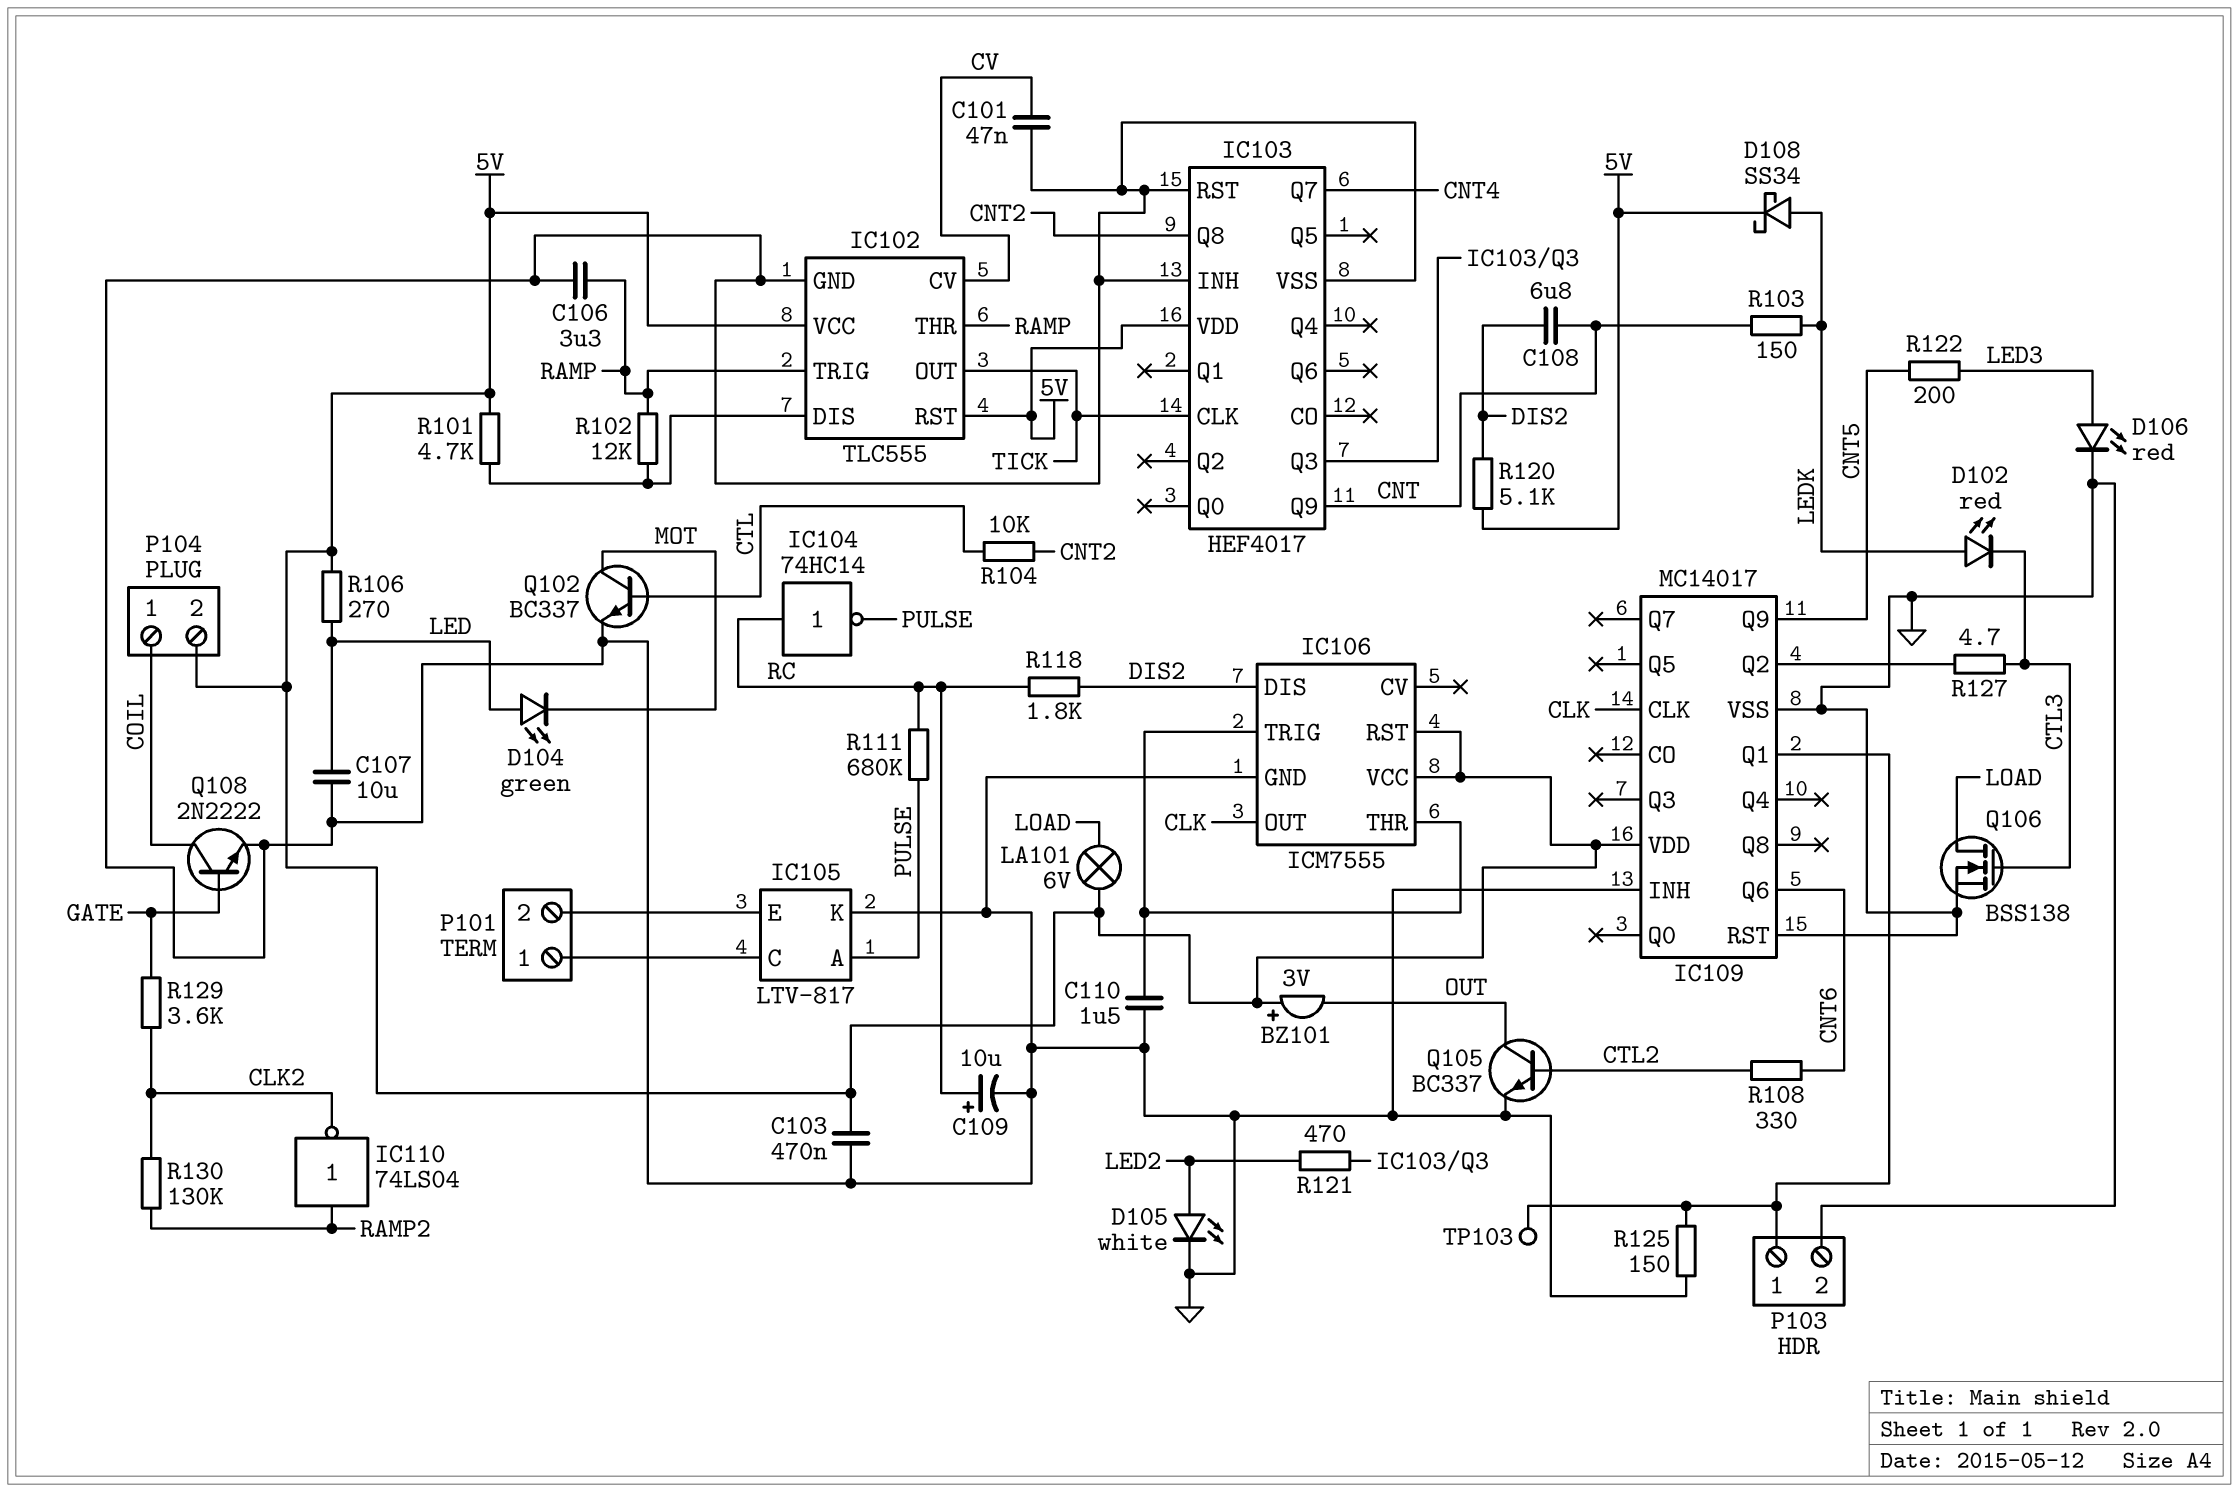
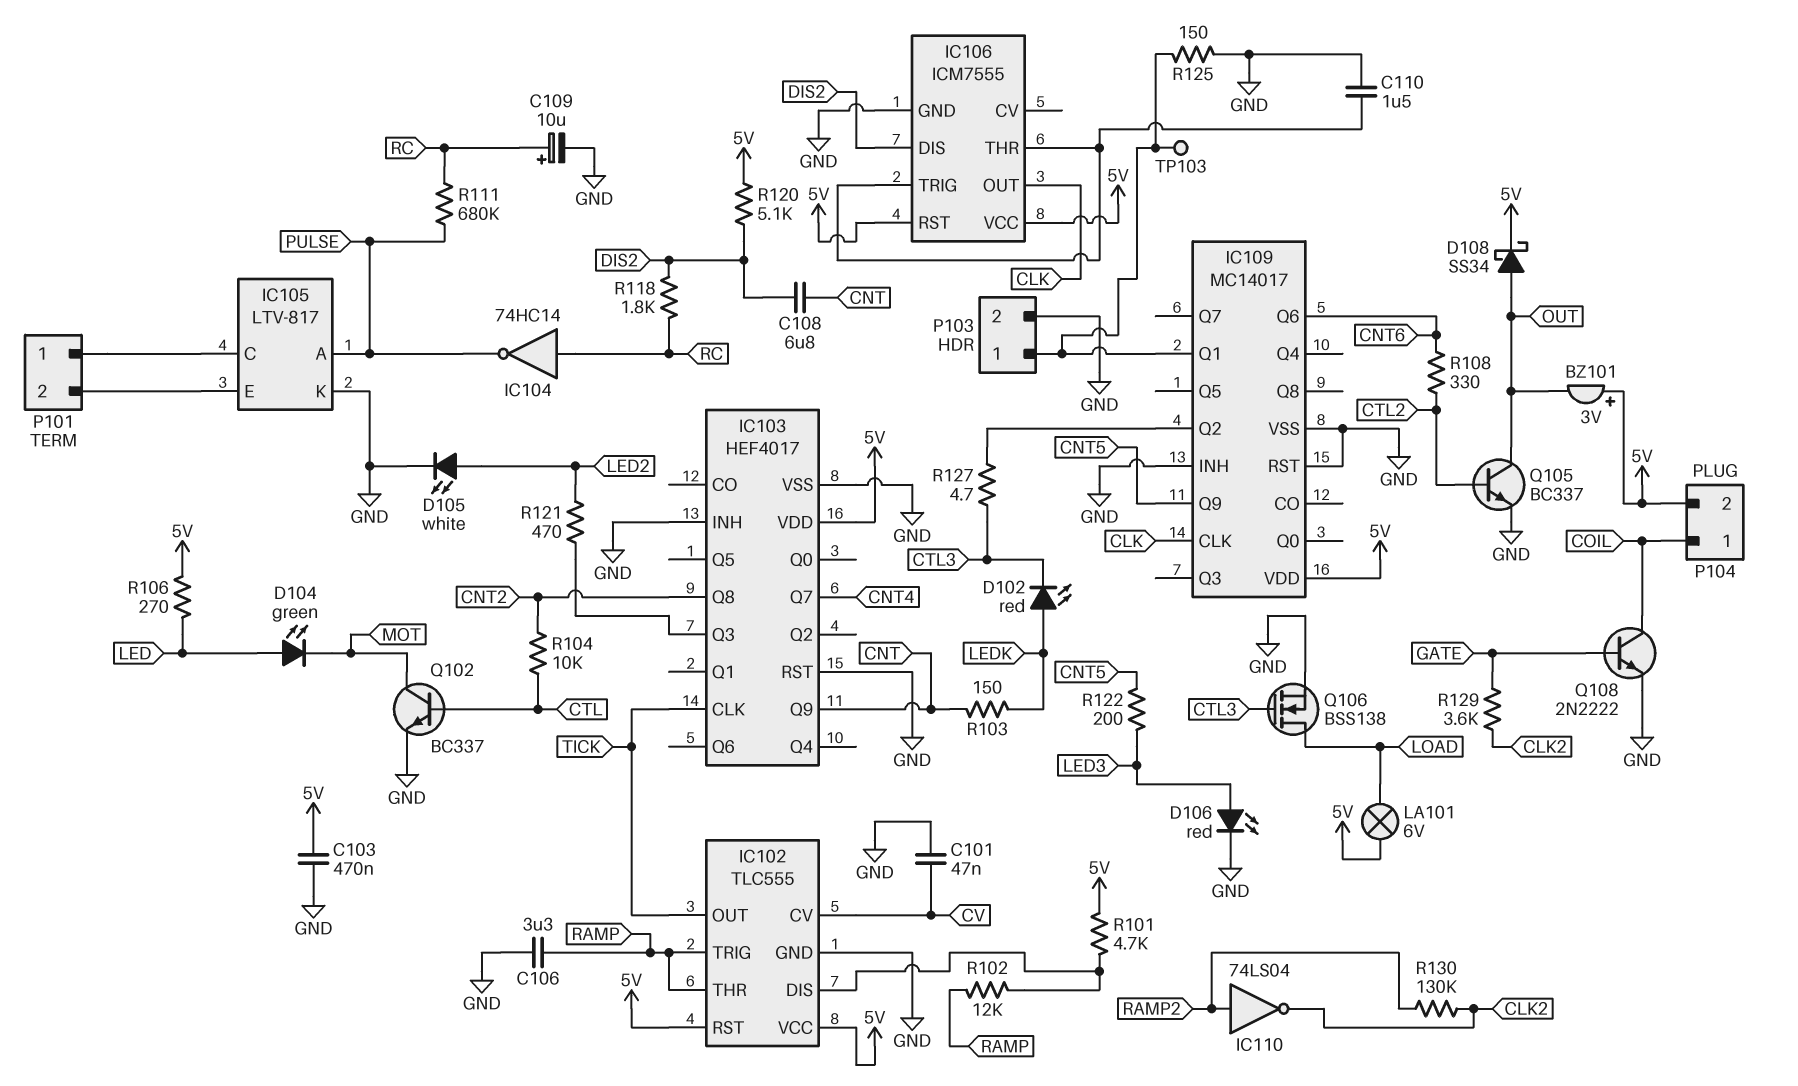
C107: 10uF (GND, LED) -> none
D108: schottky SS34 (A LEDK, K 5V) -> schottky SS34 (A OUT, K 5V)

